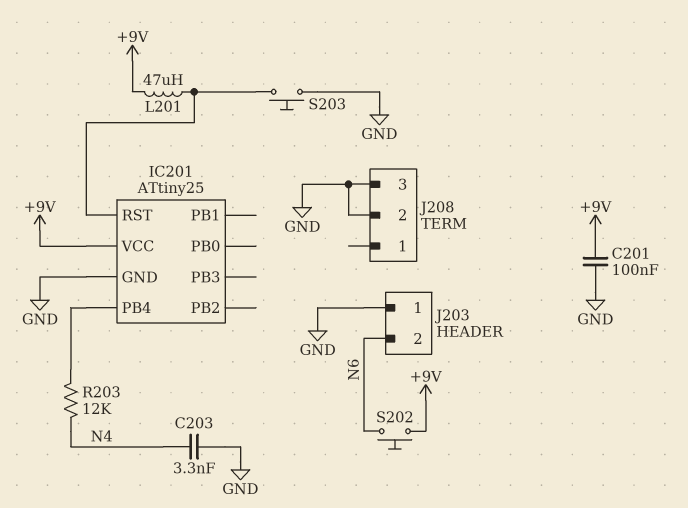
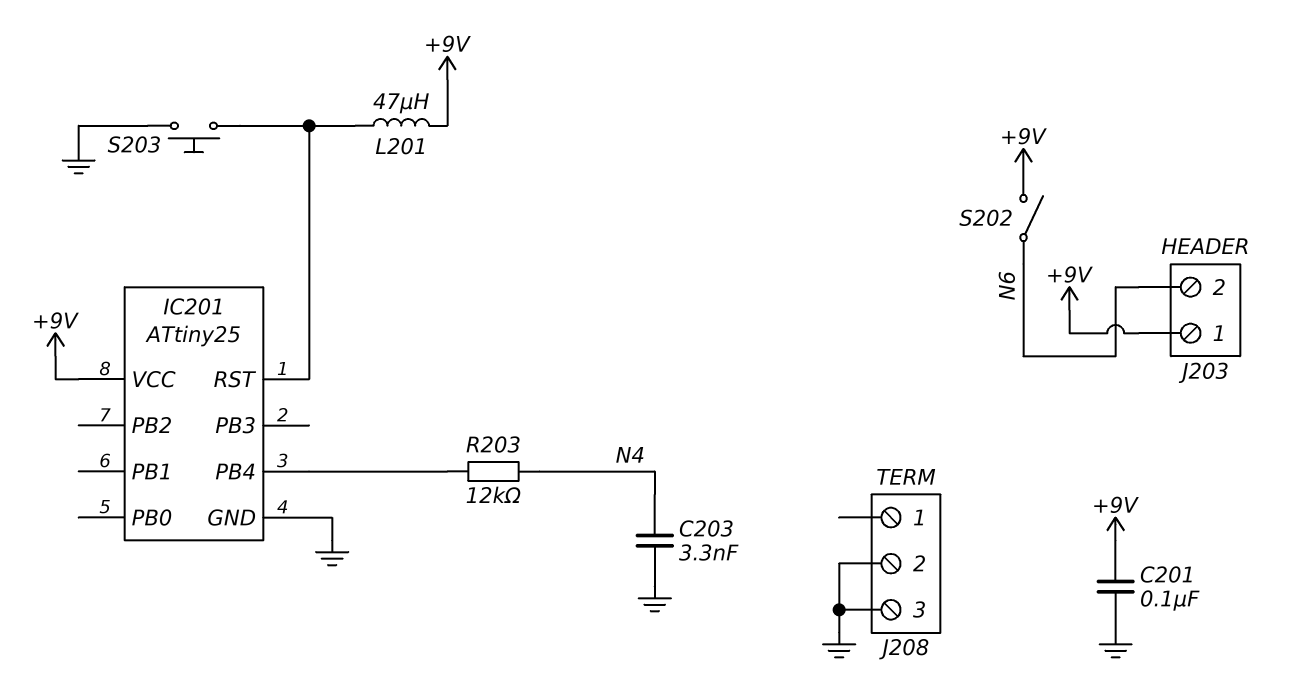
J203 pin 1: GND -> +9V
S202: button (+9V, N6) -> switch (+9V, N6)

